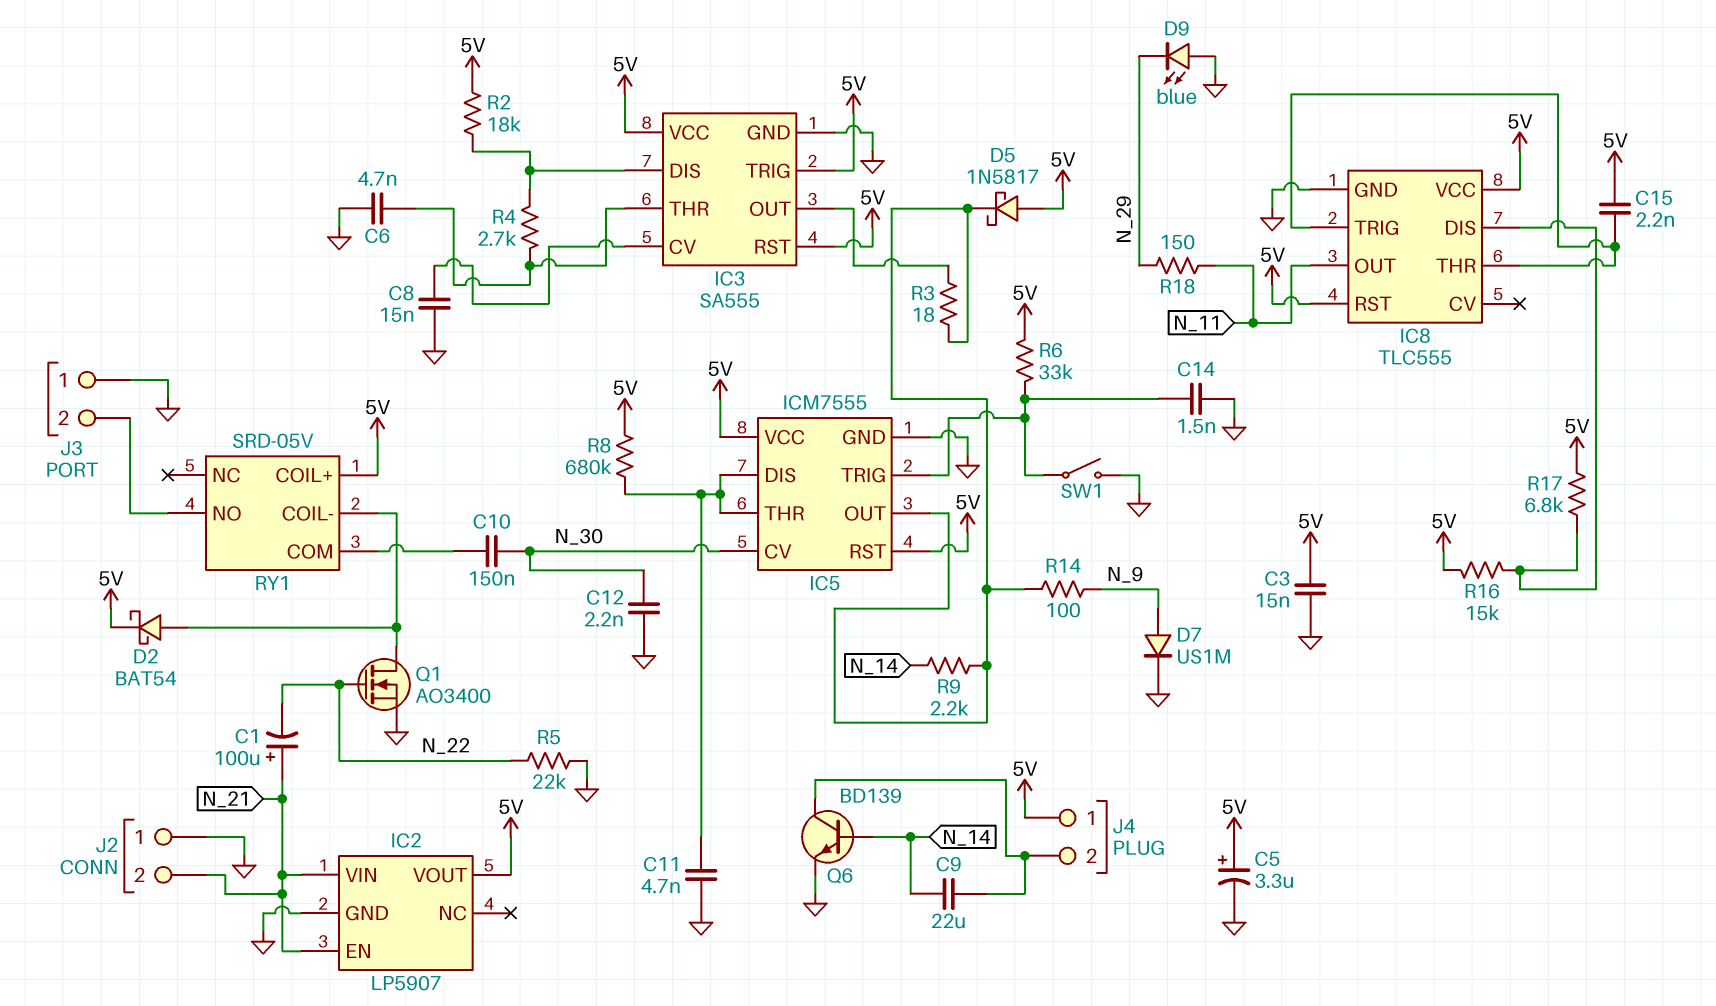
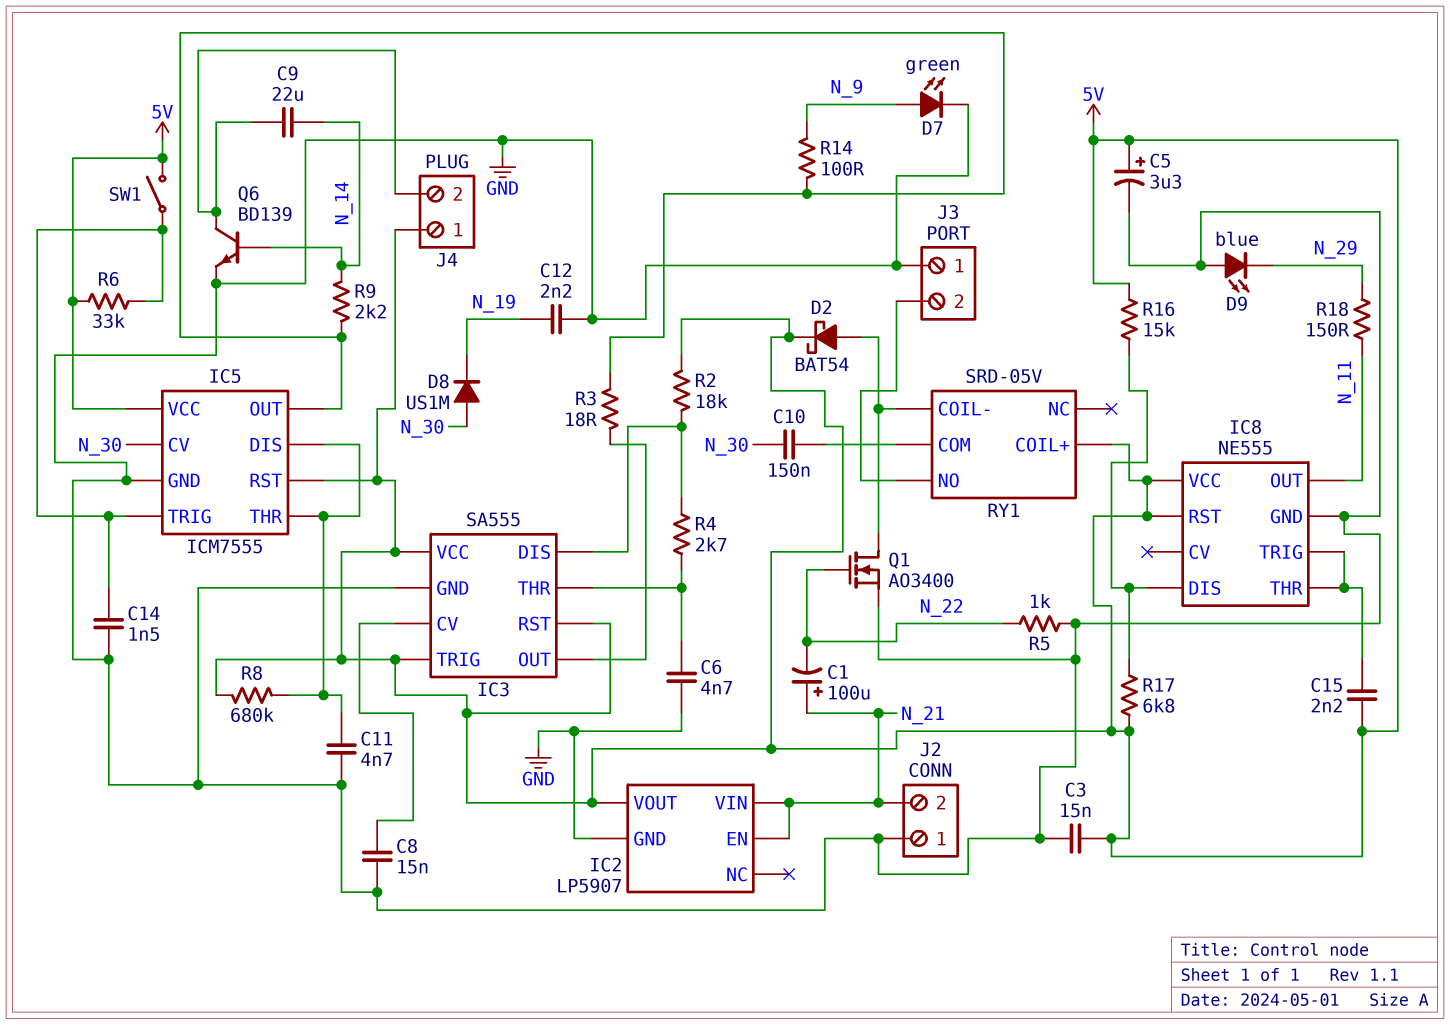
C12: 2.2nF (GND, N_30) -> 2.2nF (GND, N_19)
D5: schottky 1N5817 (A 5V, K IC5/OUT) -> none
D7: diode US1M (A N_9, K GND) -> LED green (A N_9, K GND)
D8: none -> diode US1M (A N_30, K N_19)
IC8: TLC555 -> NE555
R5: 22k (GND, N_22) -> 1k (GND, N_22)
SW1: switch (GND, IC5/TRIG) -> switch (5V, IC5/TRIG)

